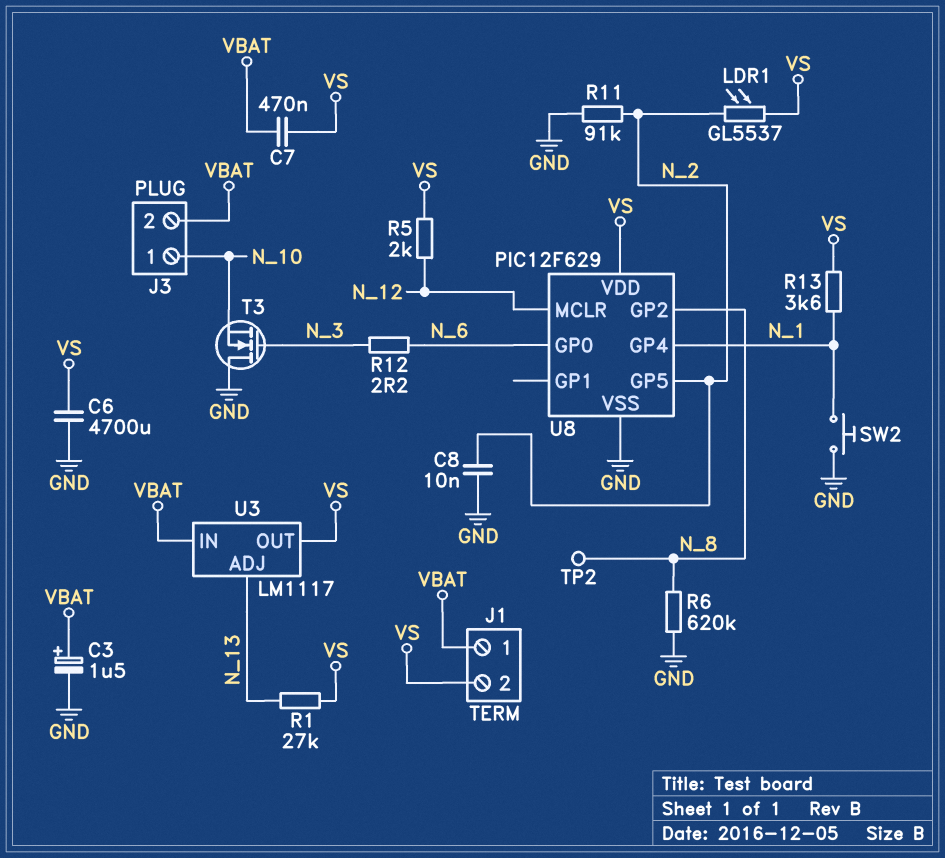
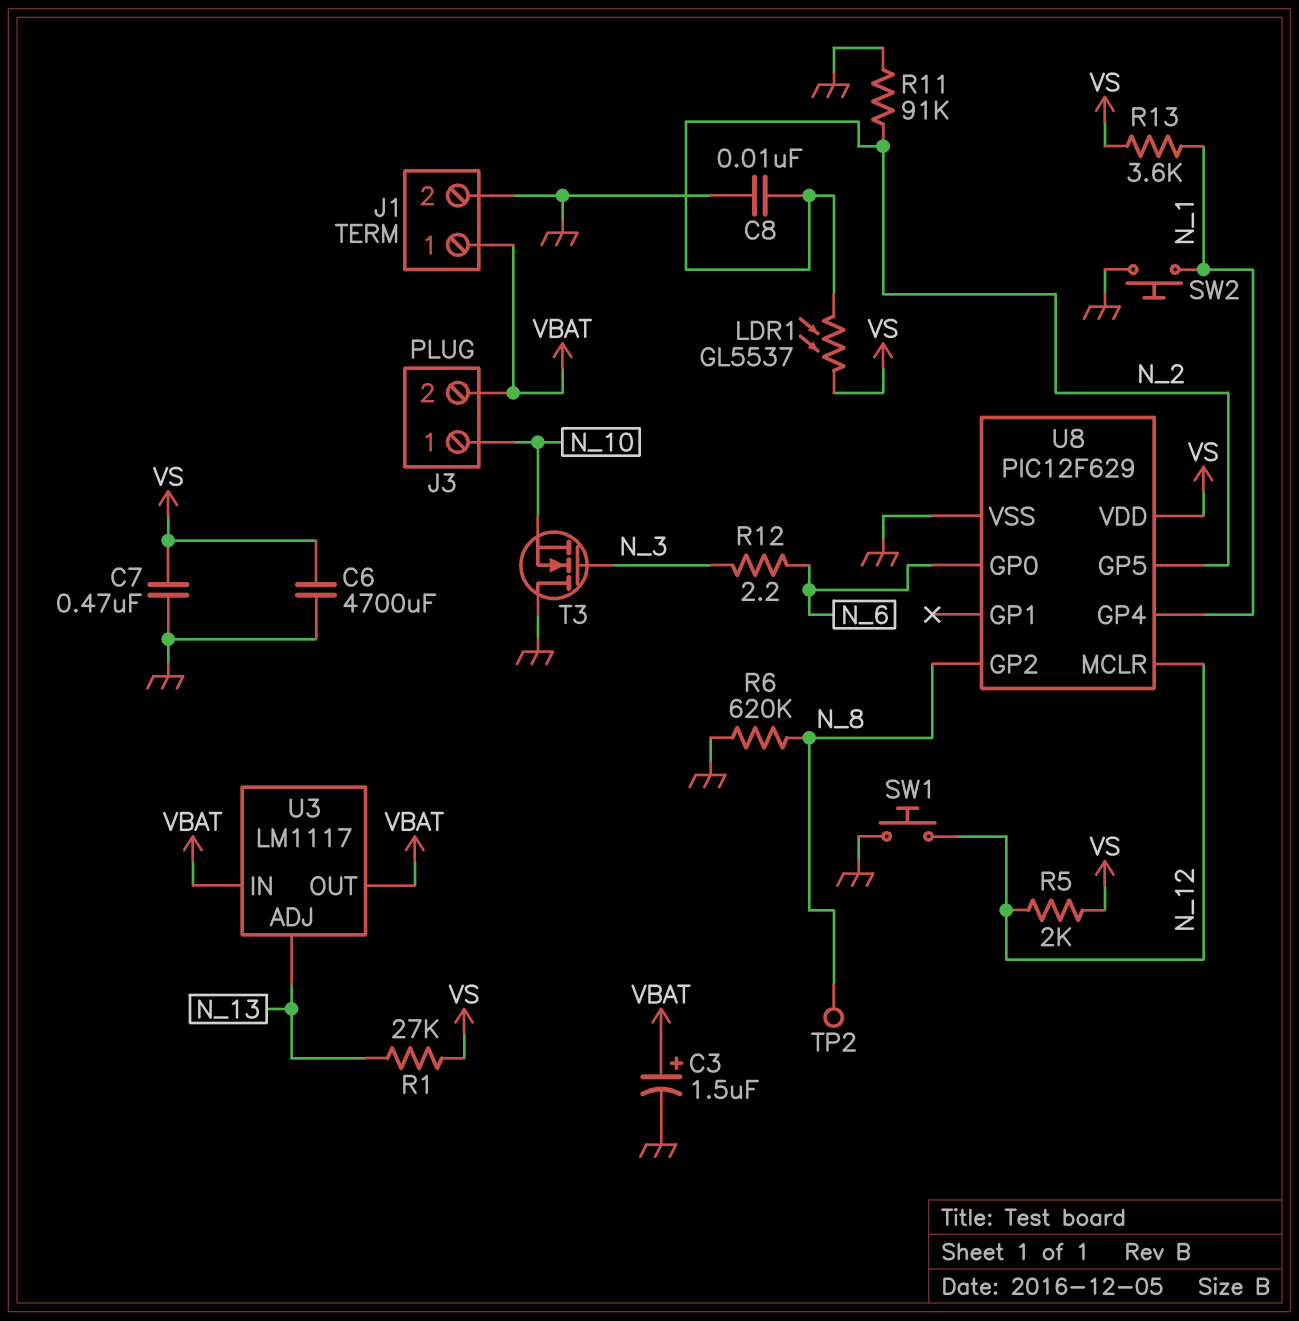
C7: 470nF (VBAT, VS) -> 470nF (GND, VS)
J1 pin 2: VS -> GND
SW1: none -> button (GND, N_12)
U3 pin OUT: VS -> VBAT

